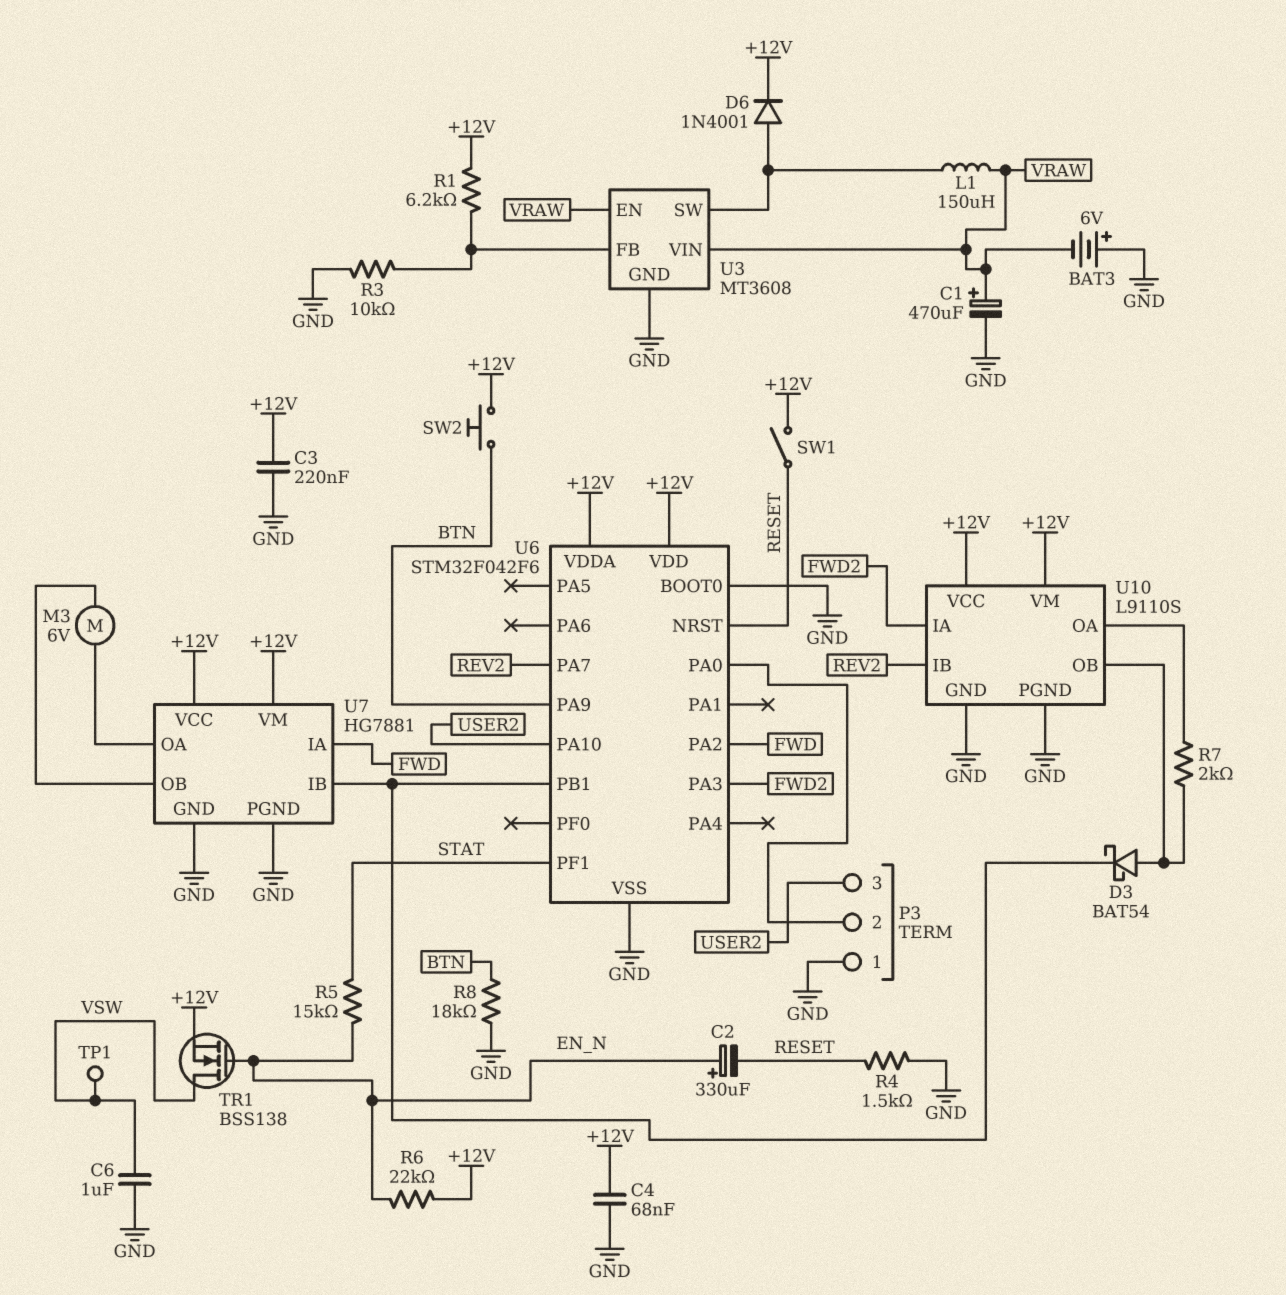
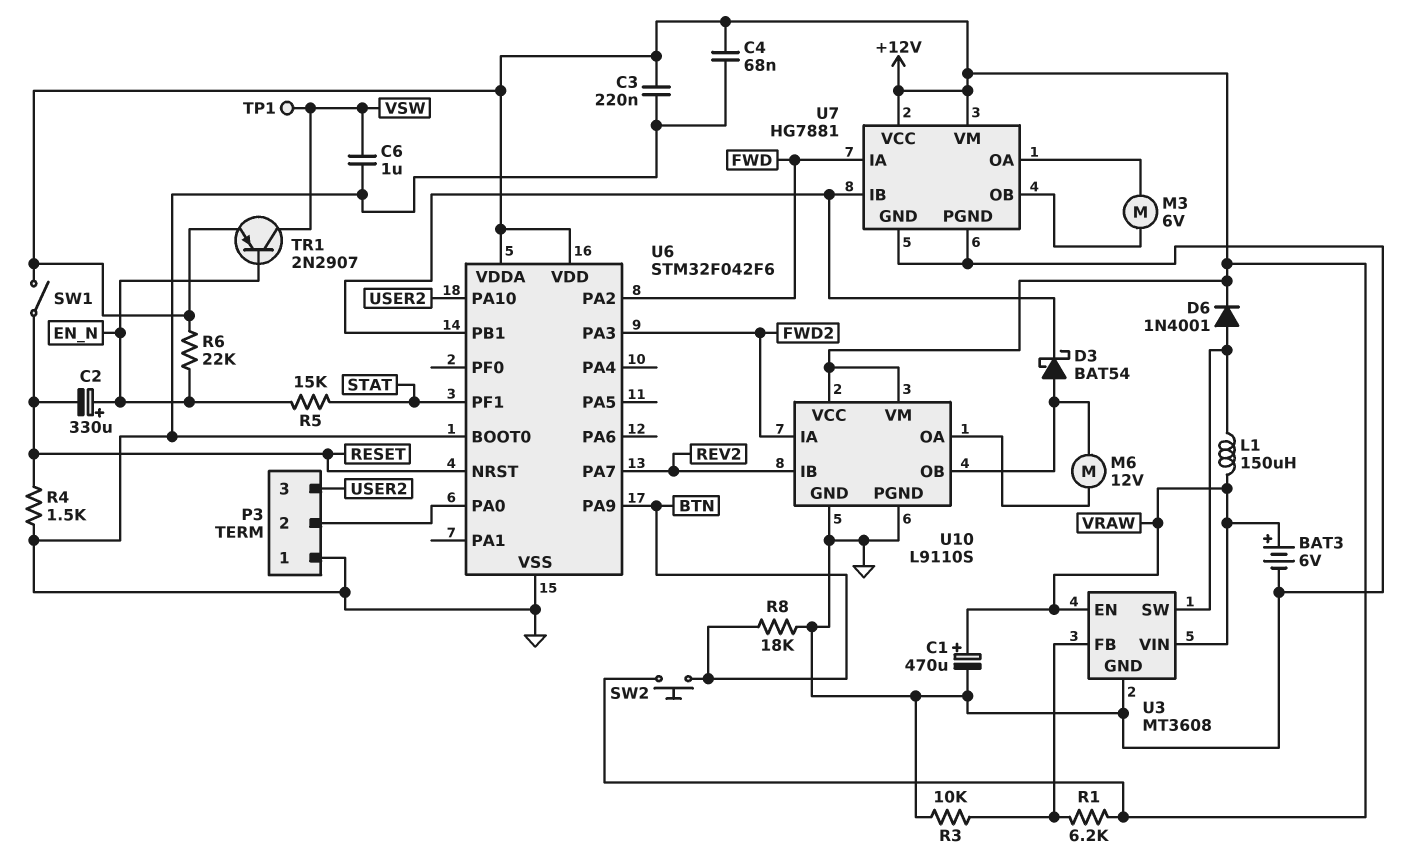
BAT3: 6V (plus GND, minus VRAW) -> 6V (plus VRAW, minus GND)
M6: none -> motor 12V (U10/OA, U10/OB)
R7: 2k (U10/OA, U10/OB) -> none
TR1: NMOS BSS138 (G EN_N, D VSW, S +12V) -> PNP 2N2907 (B EN_N, C VSW, E +12V)

